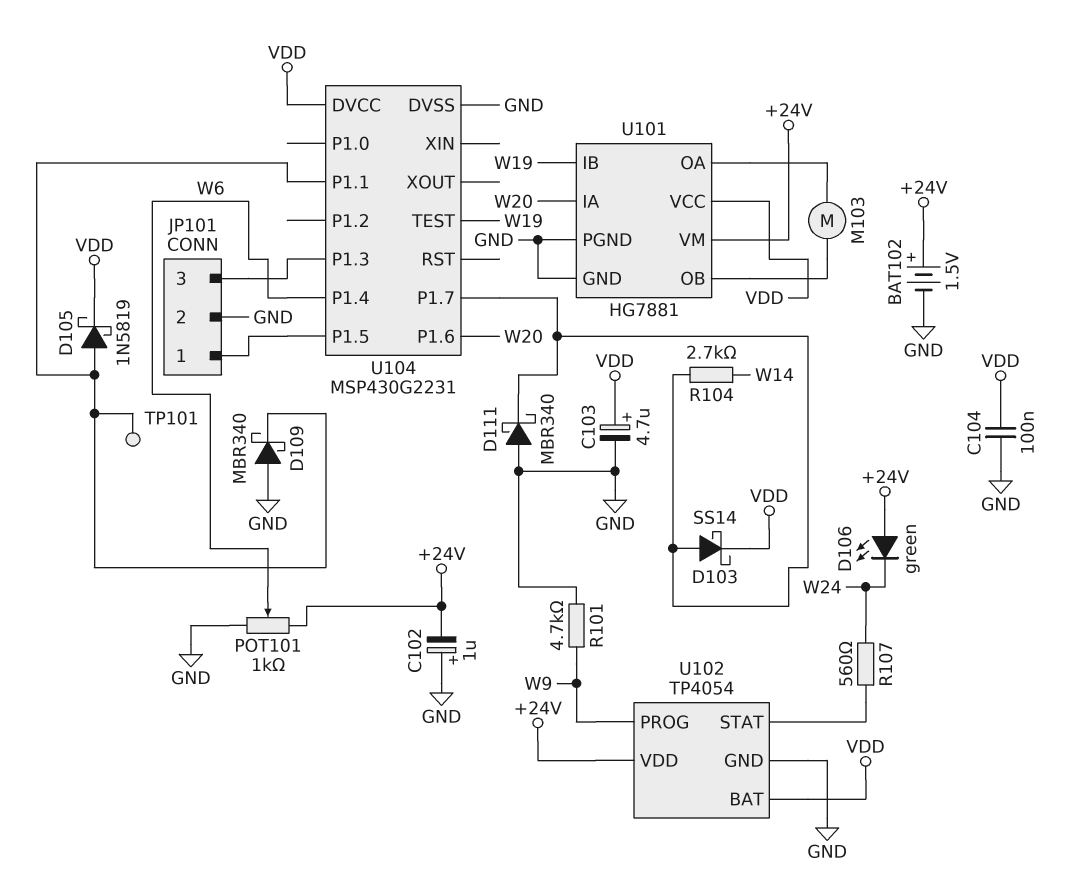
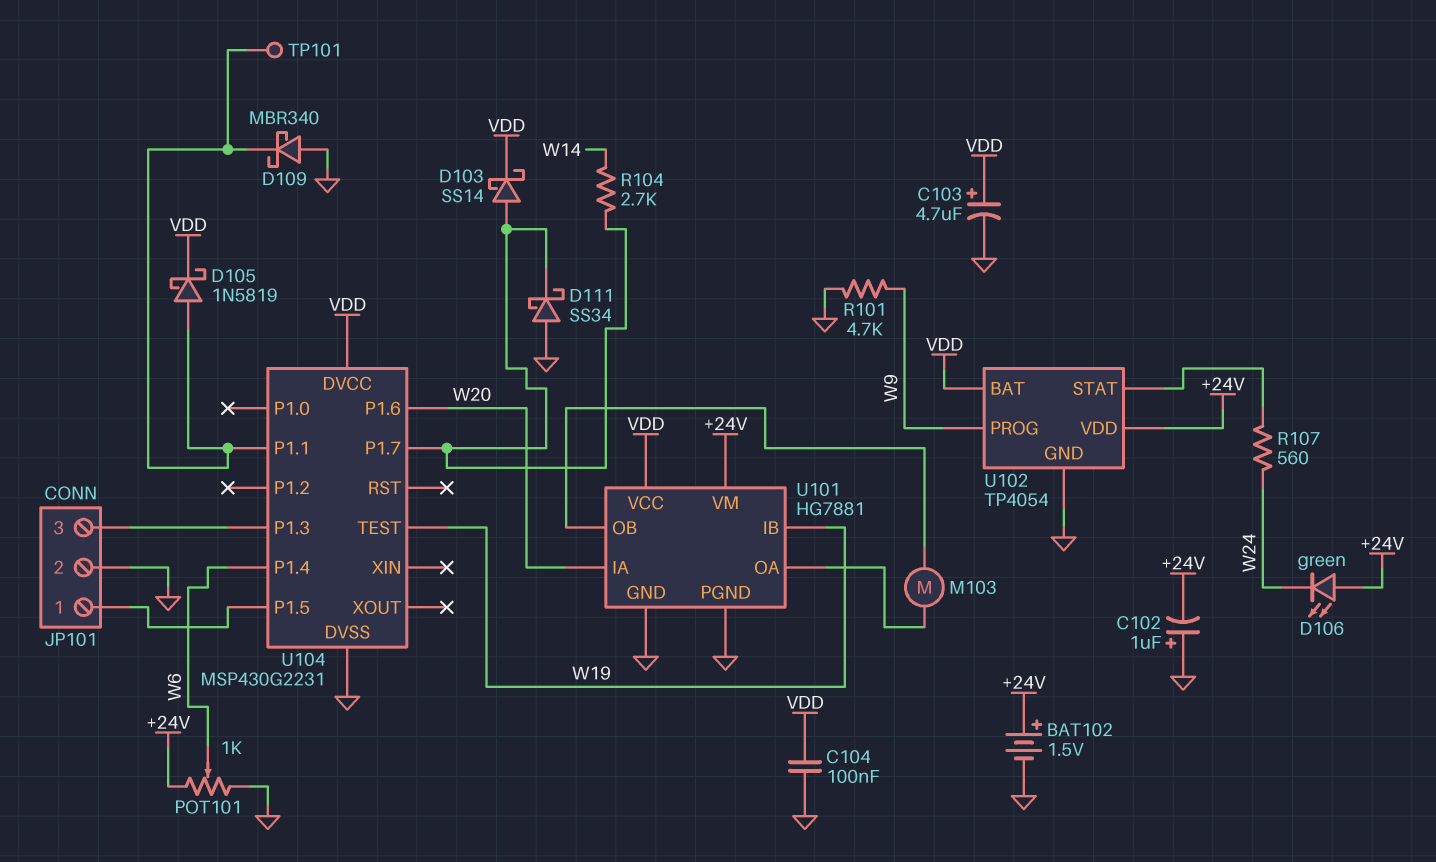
D111: schottky MBR340 (A GND, K U104/P1.7) -> schottky SS34 (A GND, K U104/P1.7)

